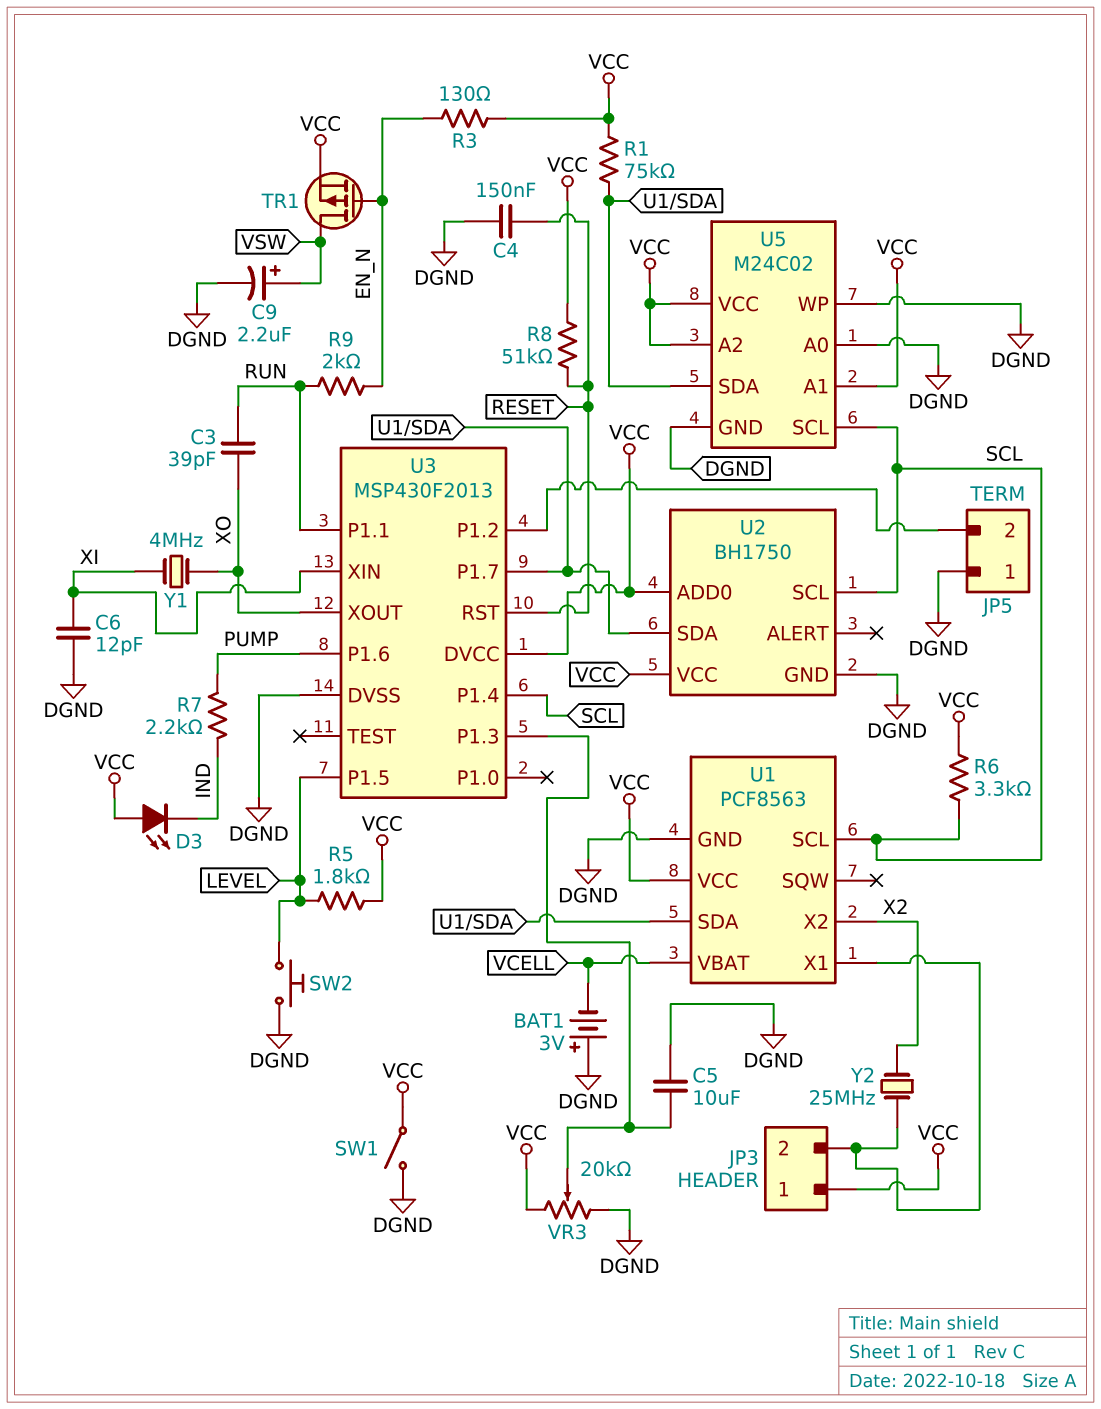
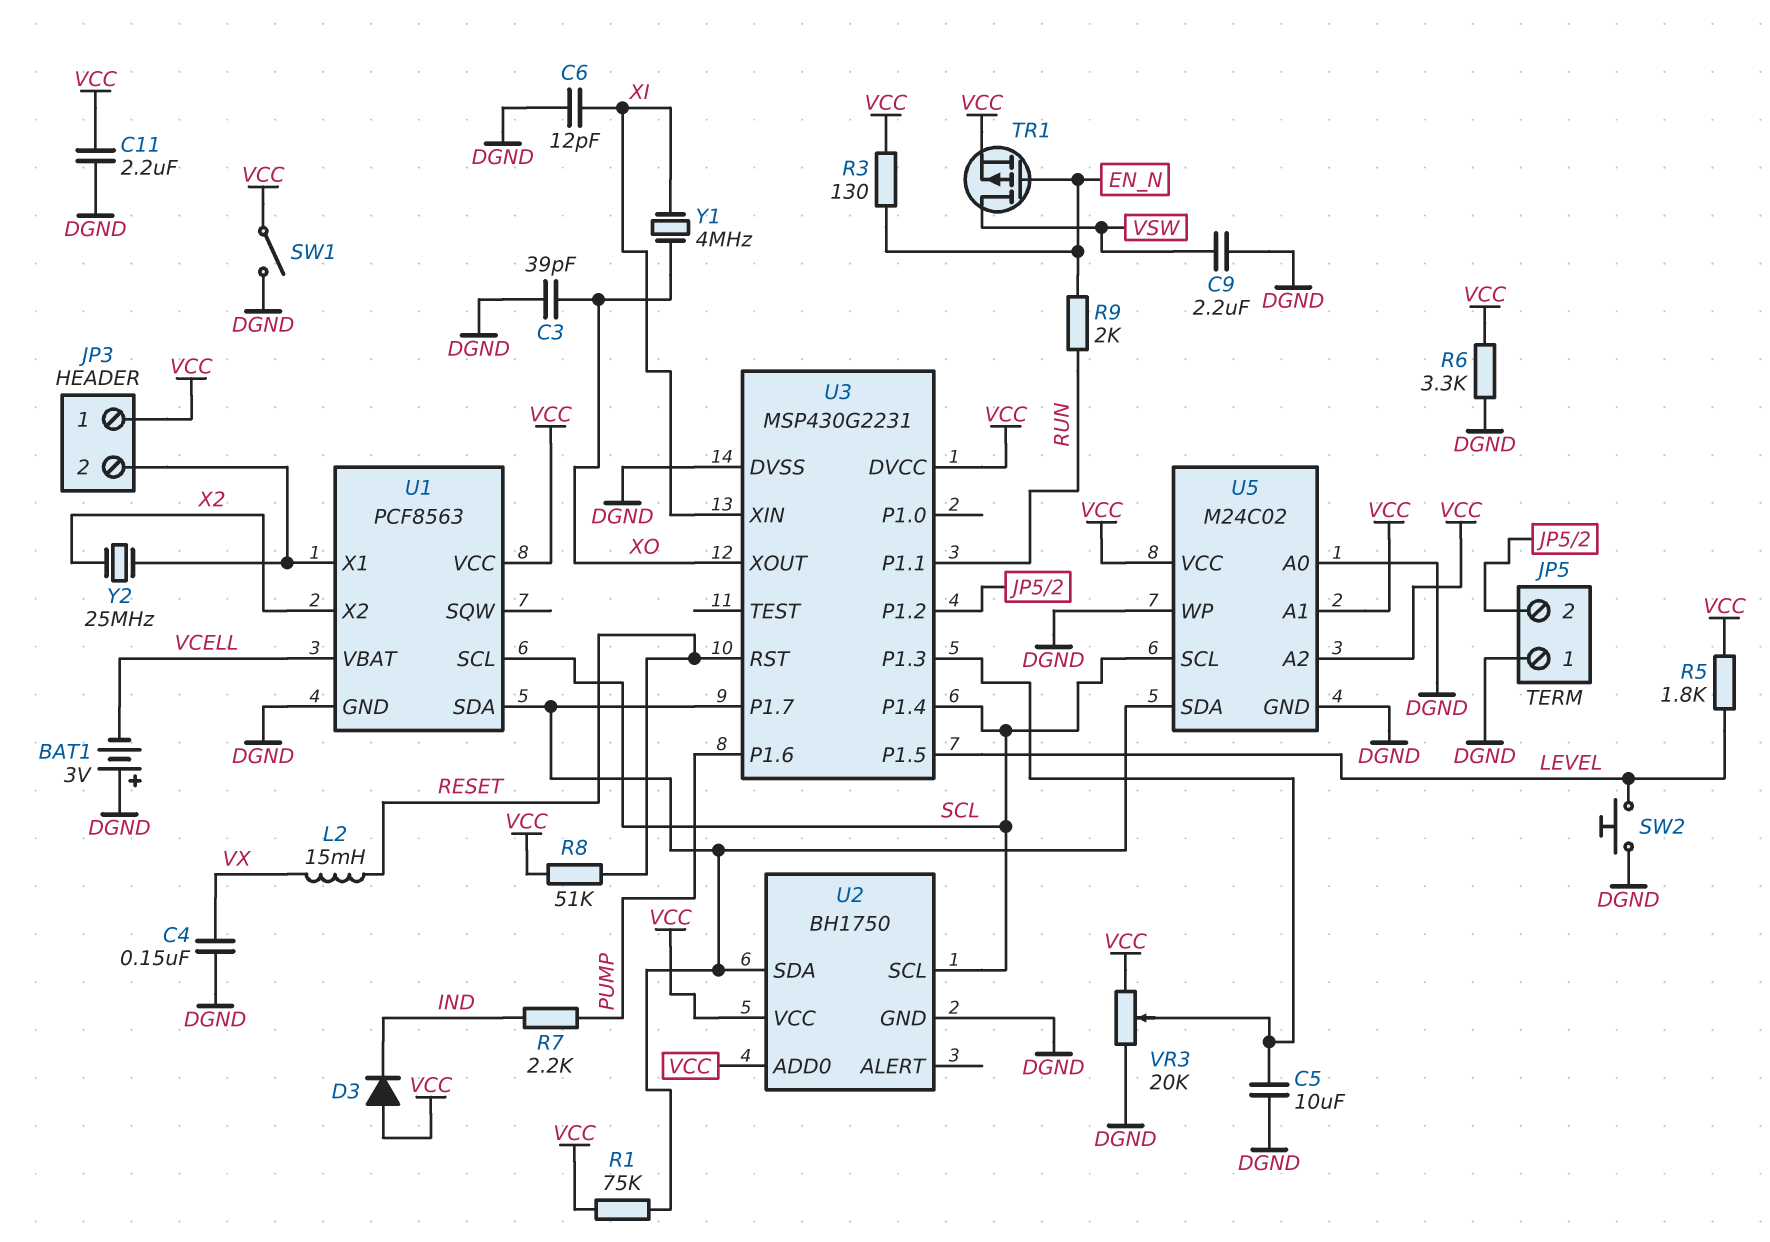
C3: 39pF (RUN, XO) -> 39pF (DGND, XO)
C4: 150nF (DGND, RESET) -> 150nF (DGND, VX)
C9: 2.2uF (plus VSW, minus DGND) -> 2.2uF (DGND, VSW)
C11: none -> 2.2uF (DGND, VCC)
D3: LED (A VCC, K IND) -> diode (A VCC, K IND)
L2: none -> 15mH (RESET, VX)
R6: 3.3k (SCL, VCC) -> 3.3k (DGND, VCC)
U3: MSP430F2013 -> MSP430G2231

